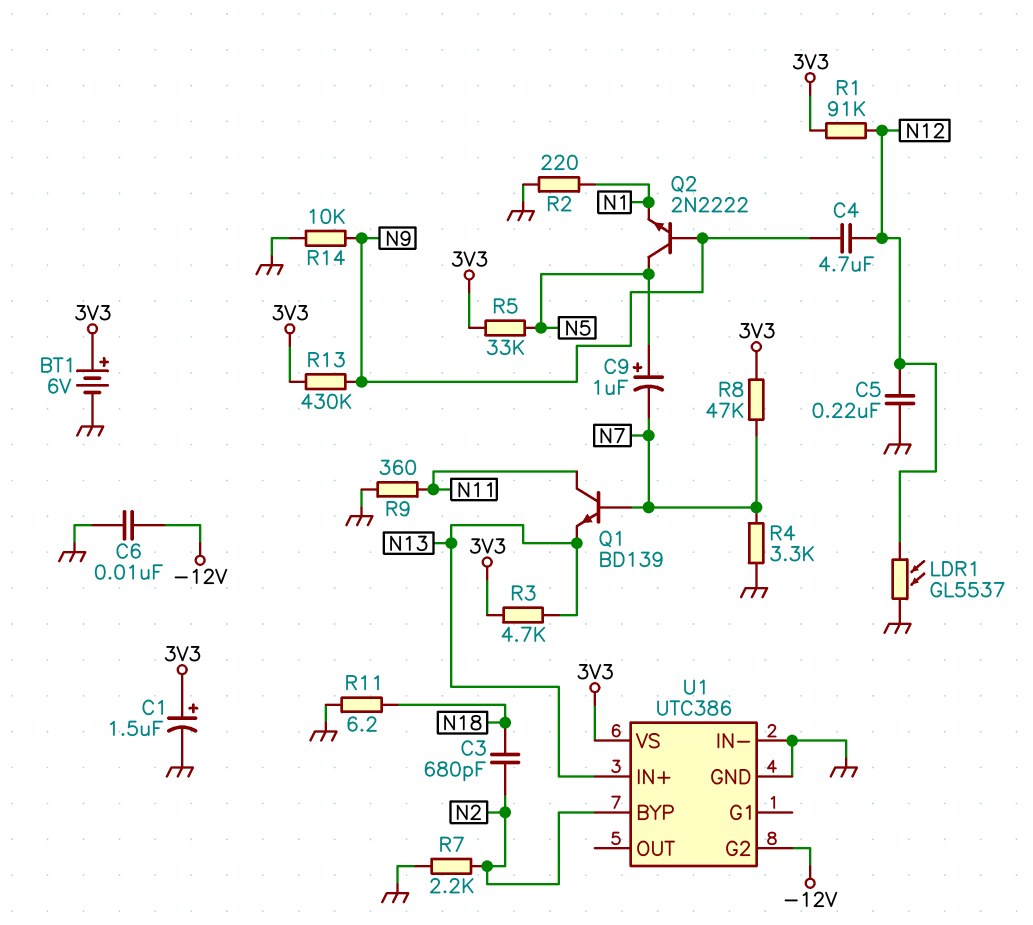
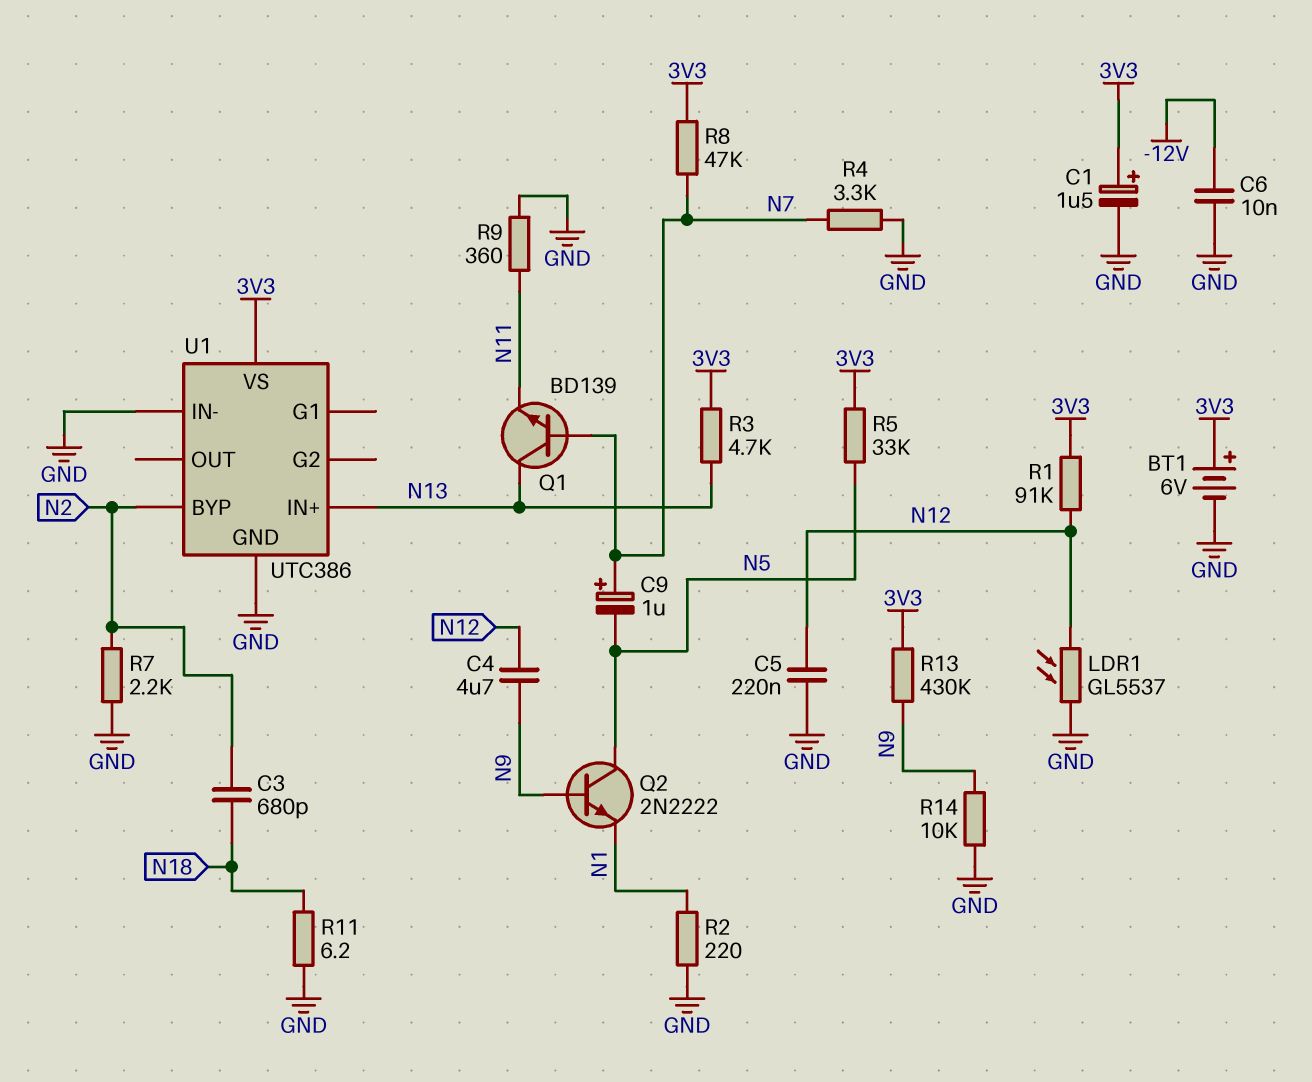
C9: 1uF (plus N5, minus N7) -> 1uF (plus N7, minus N5)
Q1: NPN BD139 (B N7, C N11, E N13) -> NPN BD139 (B N7, C N13, E N11)
U1 pin G2: -12V -> none

